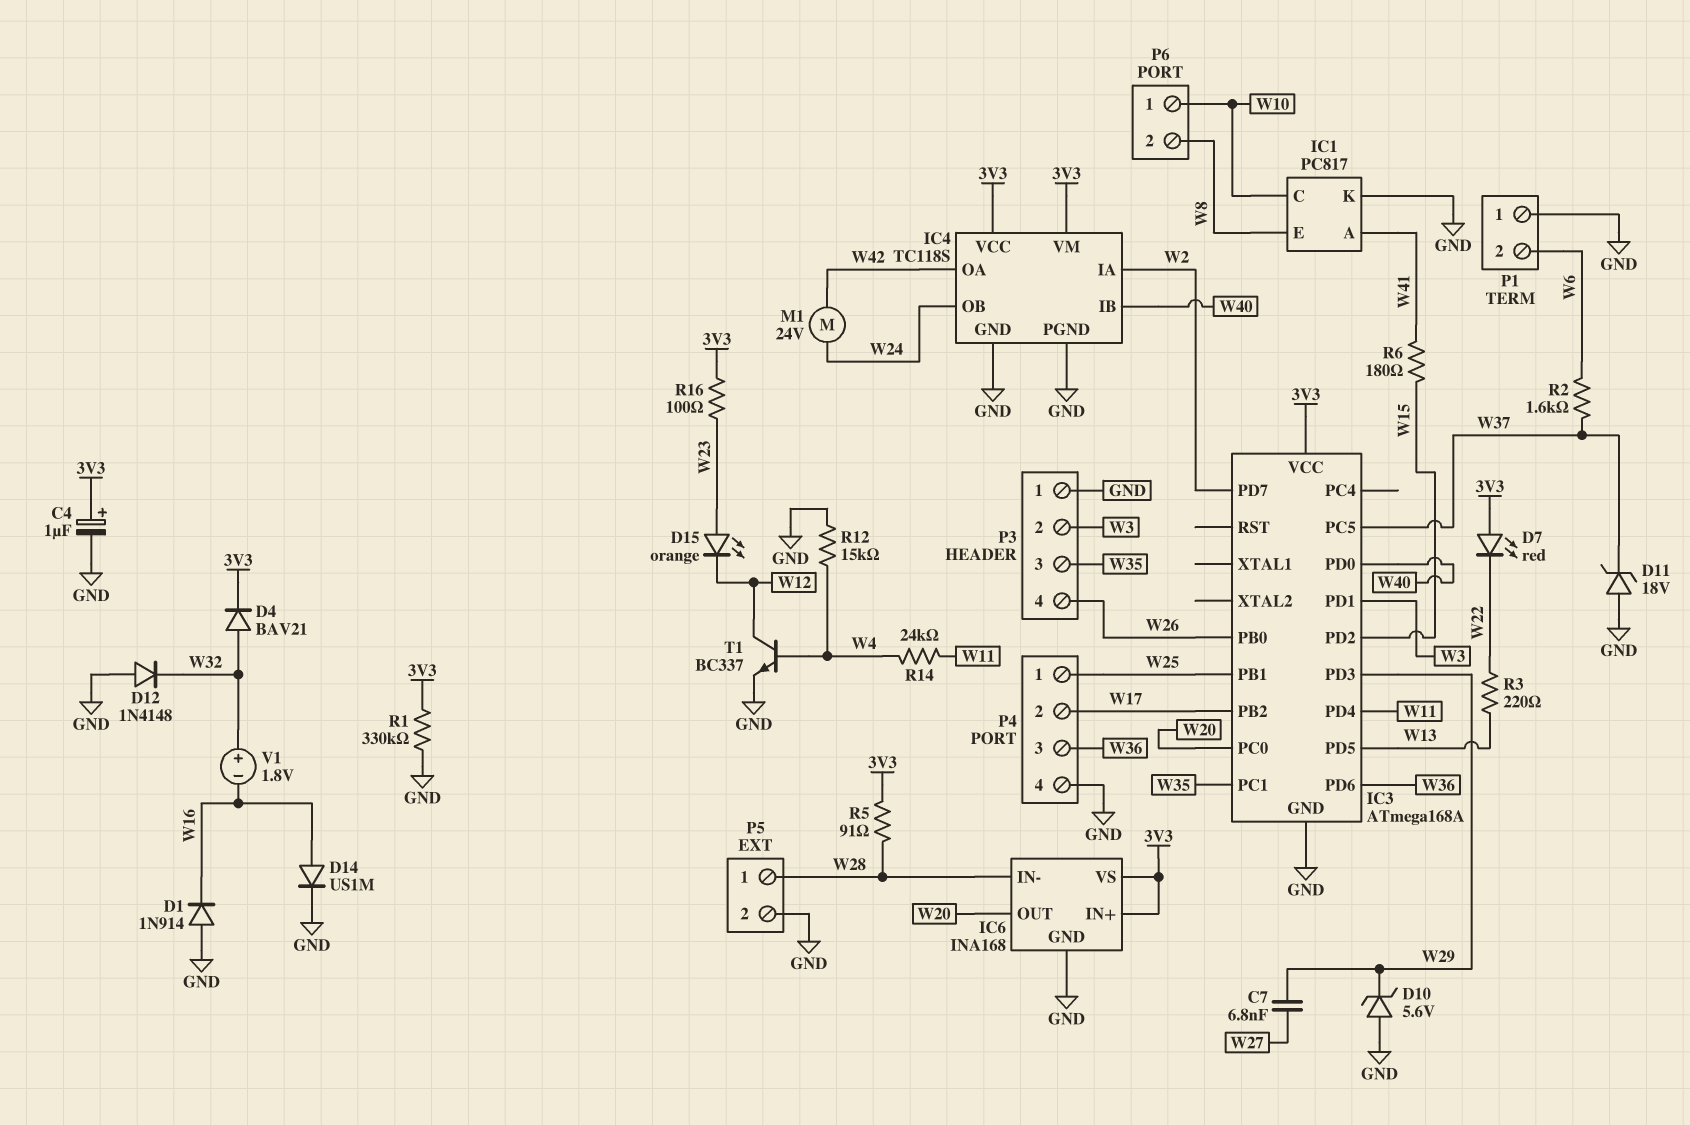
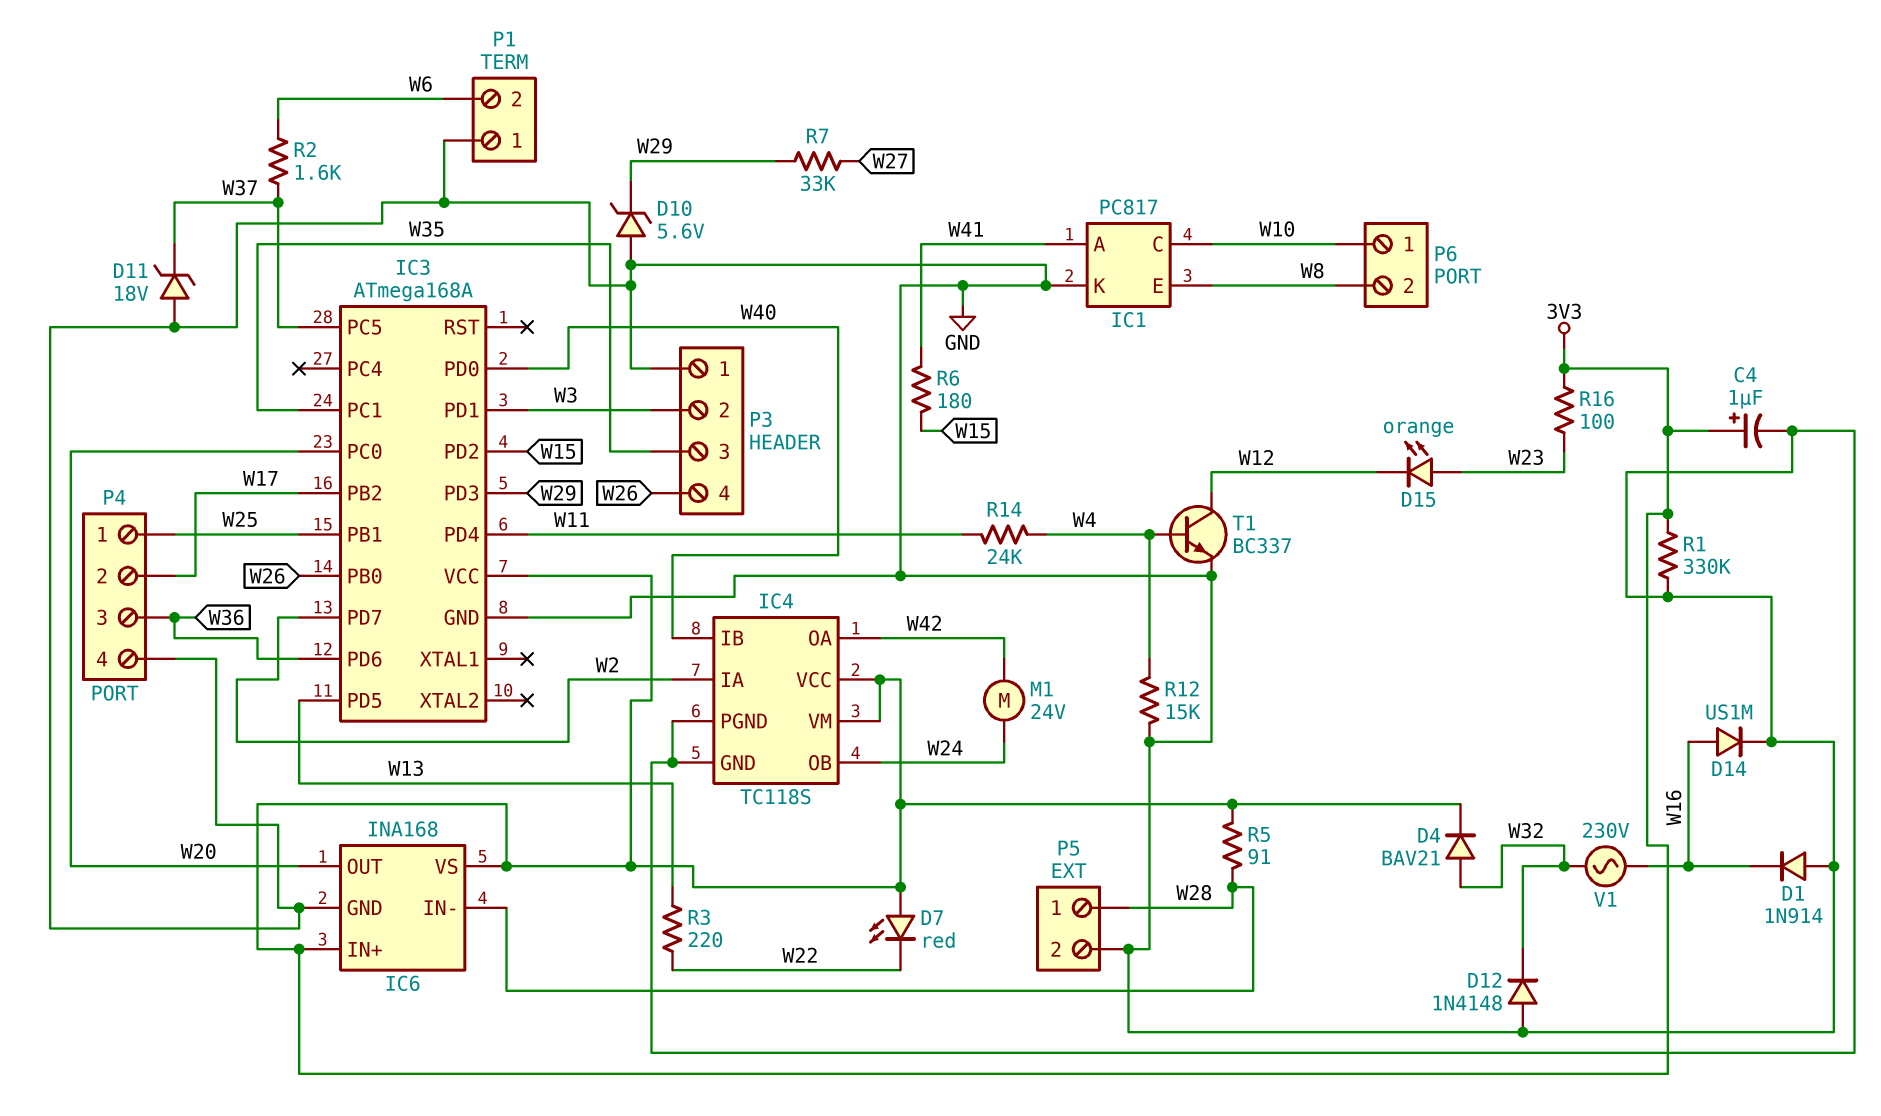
C7: 6.8nF (W27, W29) -> none
R7: none -> 33k (W27, W29)
V1: 1.8V (plus W32, minus W16) -> AC 230V (W16, W32)

